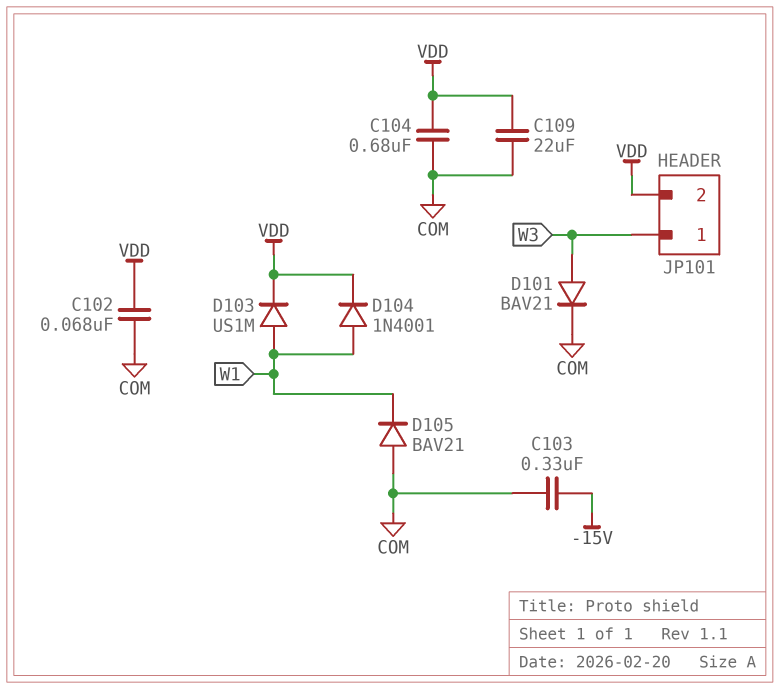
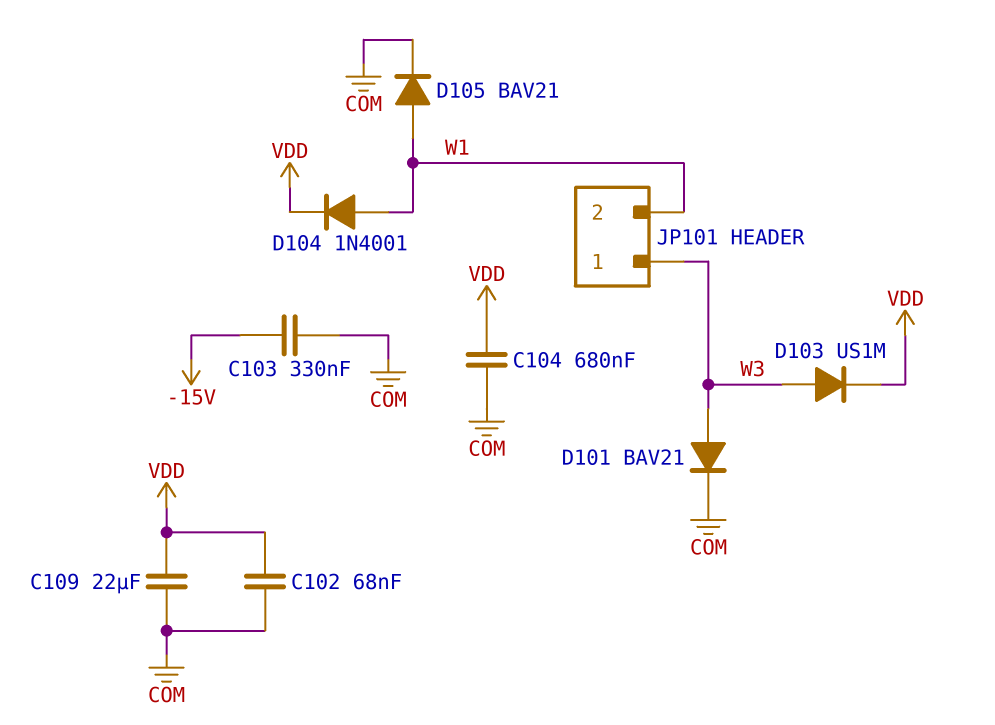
D103: diode US1M (A W1, K VDD) -> diode US1M (A W3, K VDD)
D105: diode BAV21 (A COM, K W1) -> diode BAV21 (A W1, K COM)
JP101 pin 2: VDD -> W1

